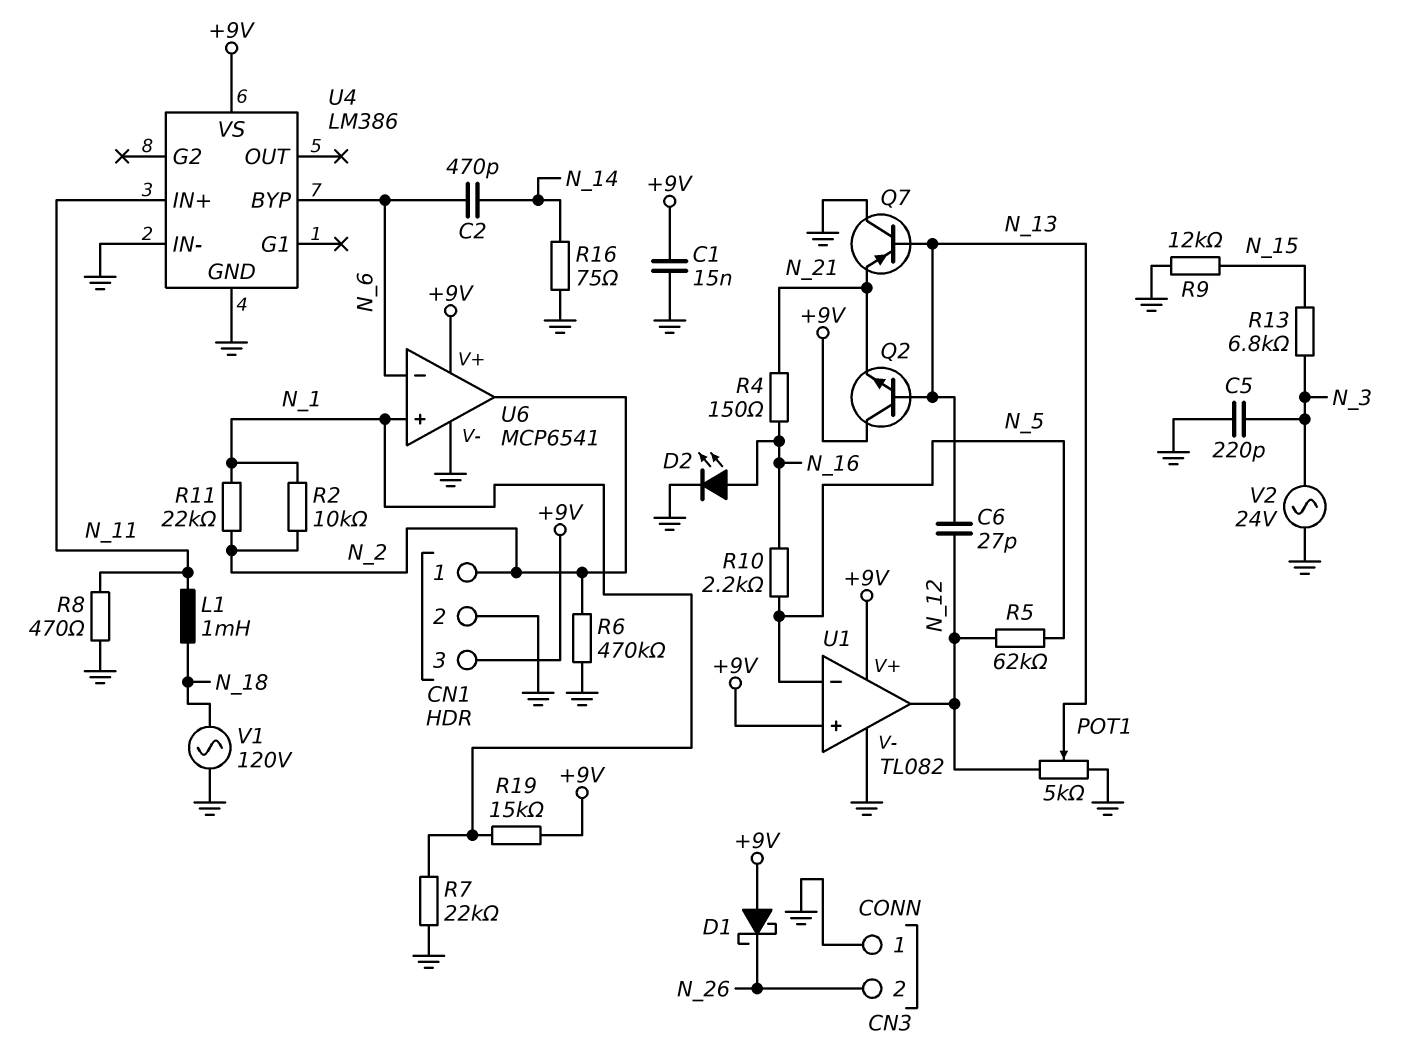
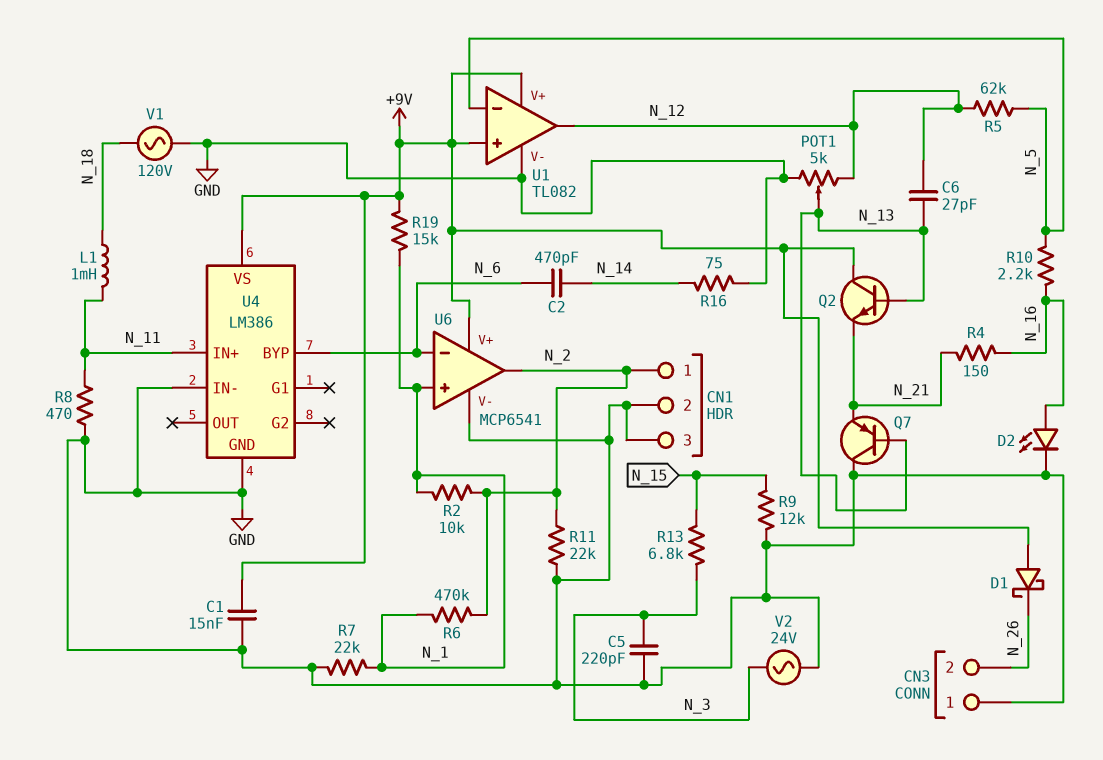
CN1 pin 3: +9V -> GND
R6: 470k (GND, N_2) -> 470k (N_1, N_2)
R11: 22k (N_1, N_2) -> 22k (GND, N_2)

